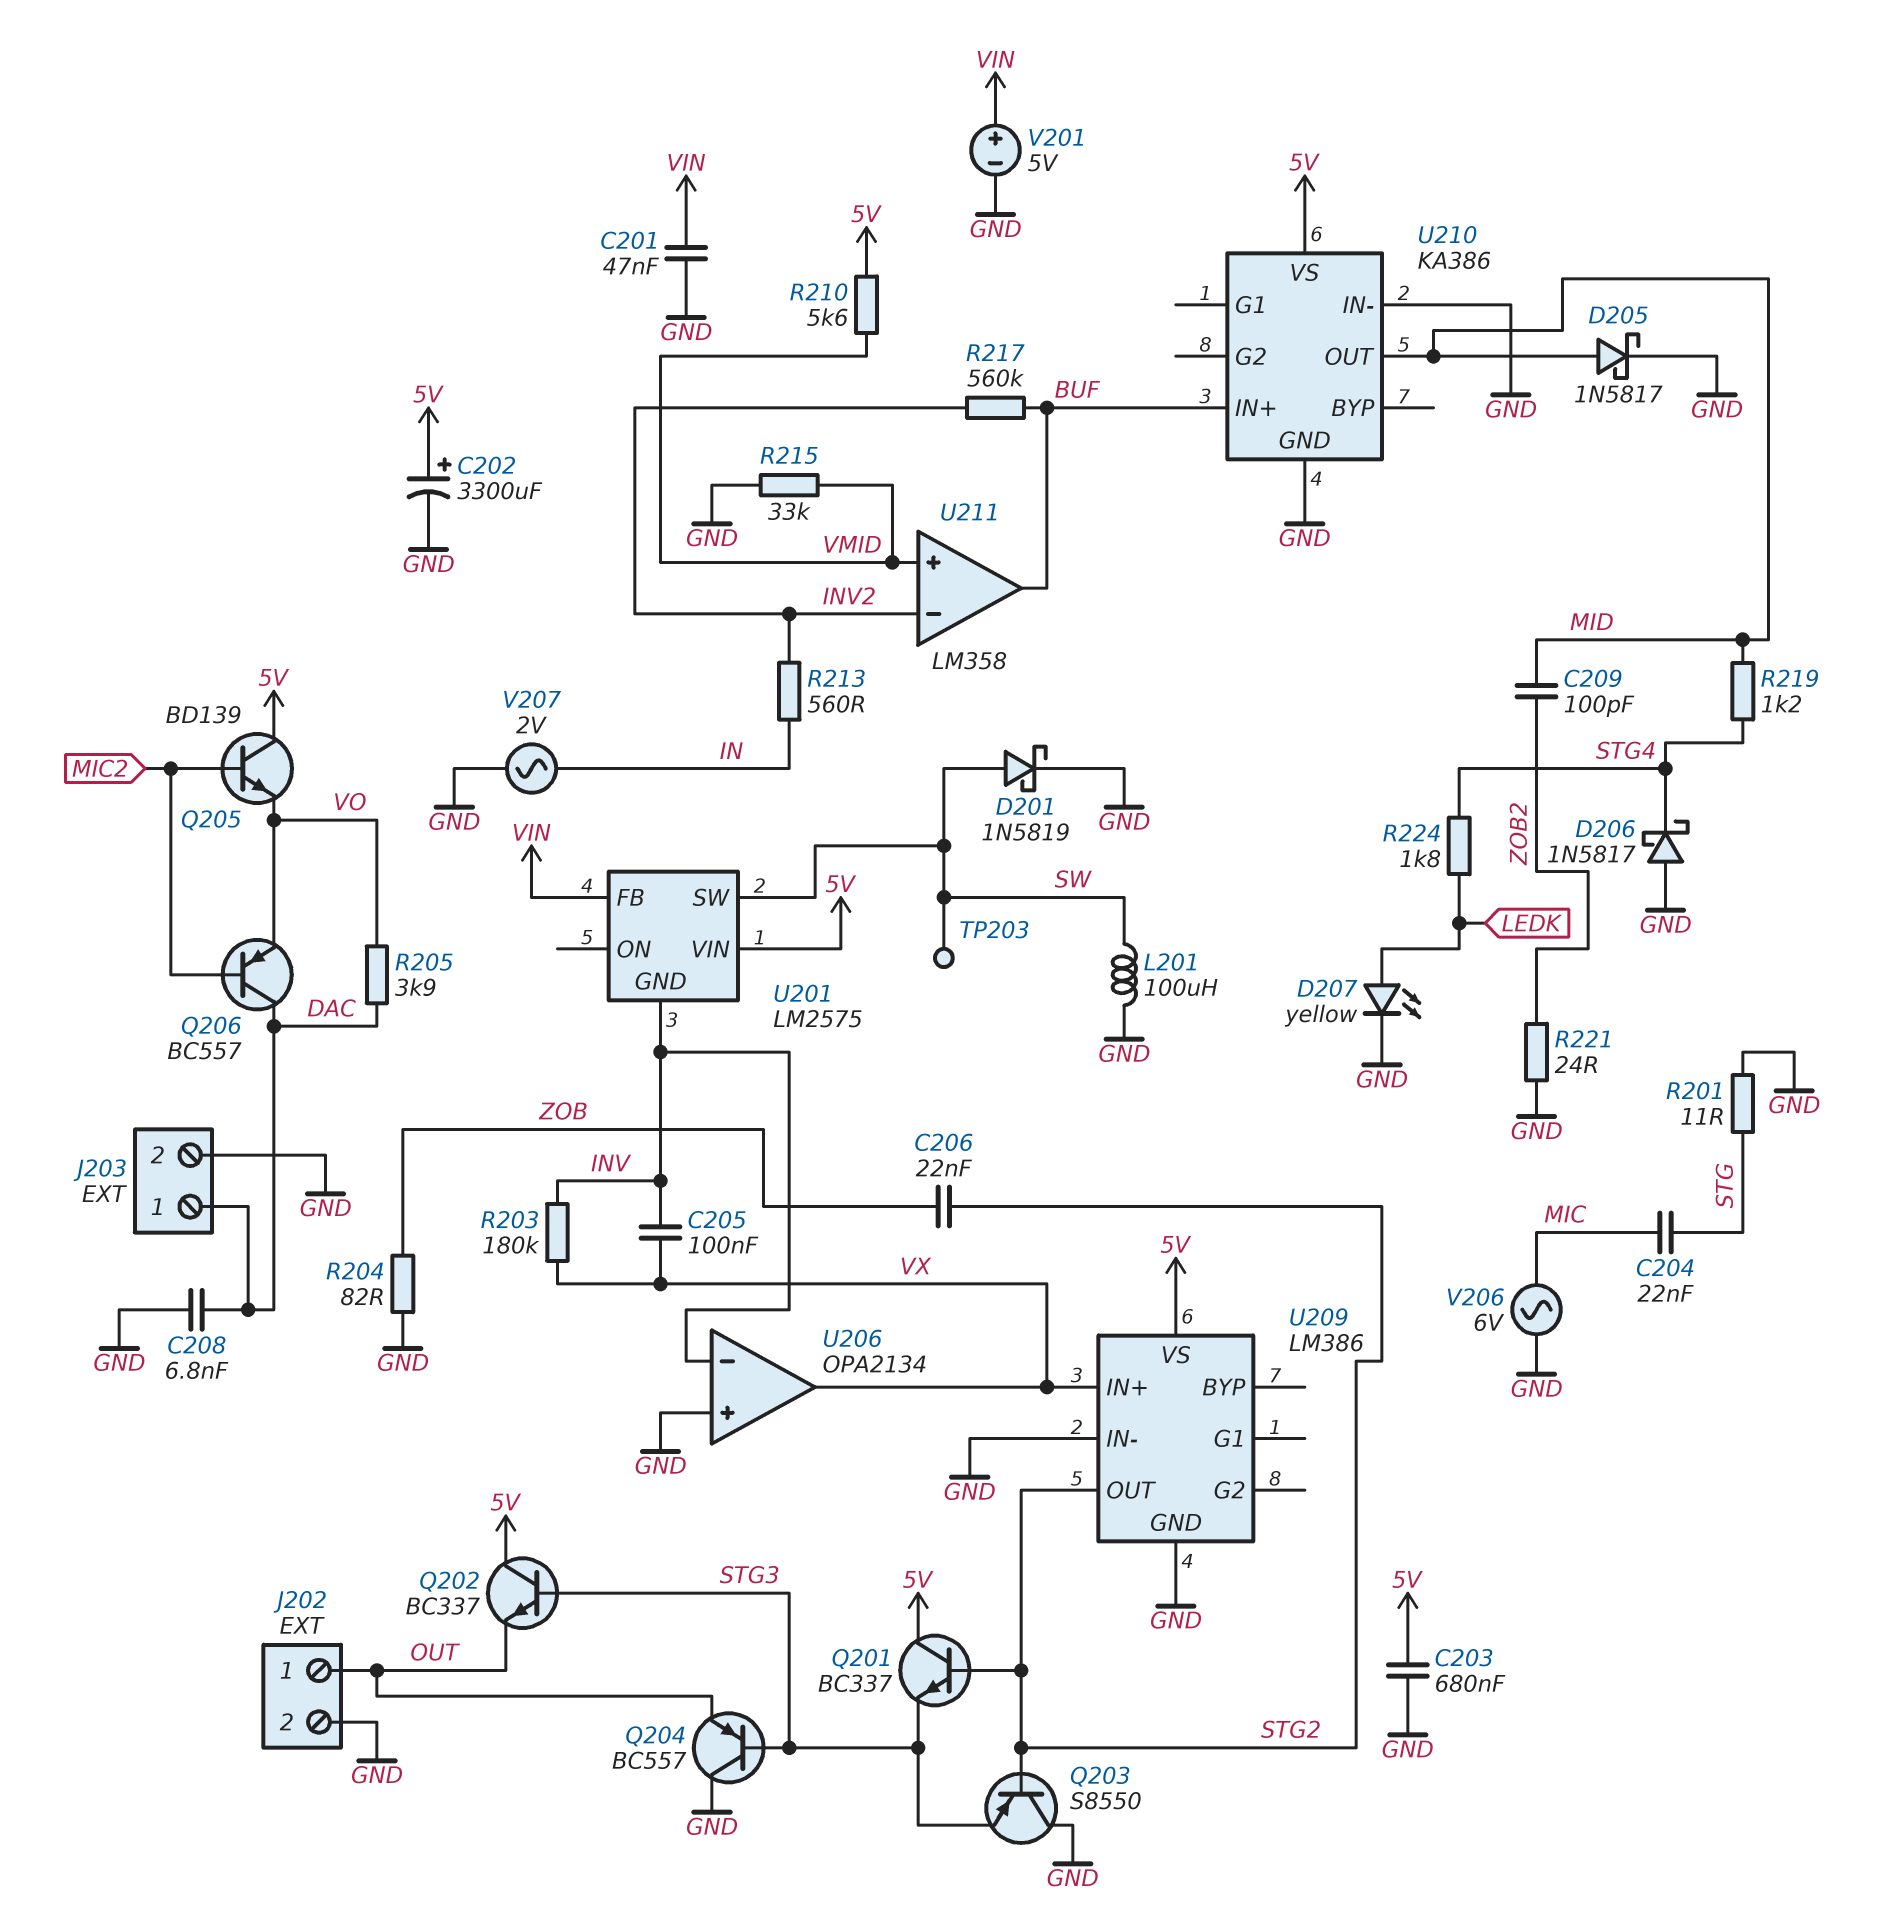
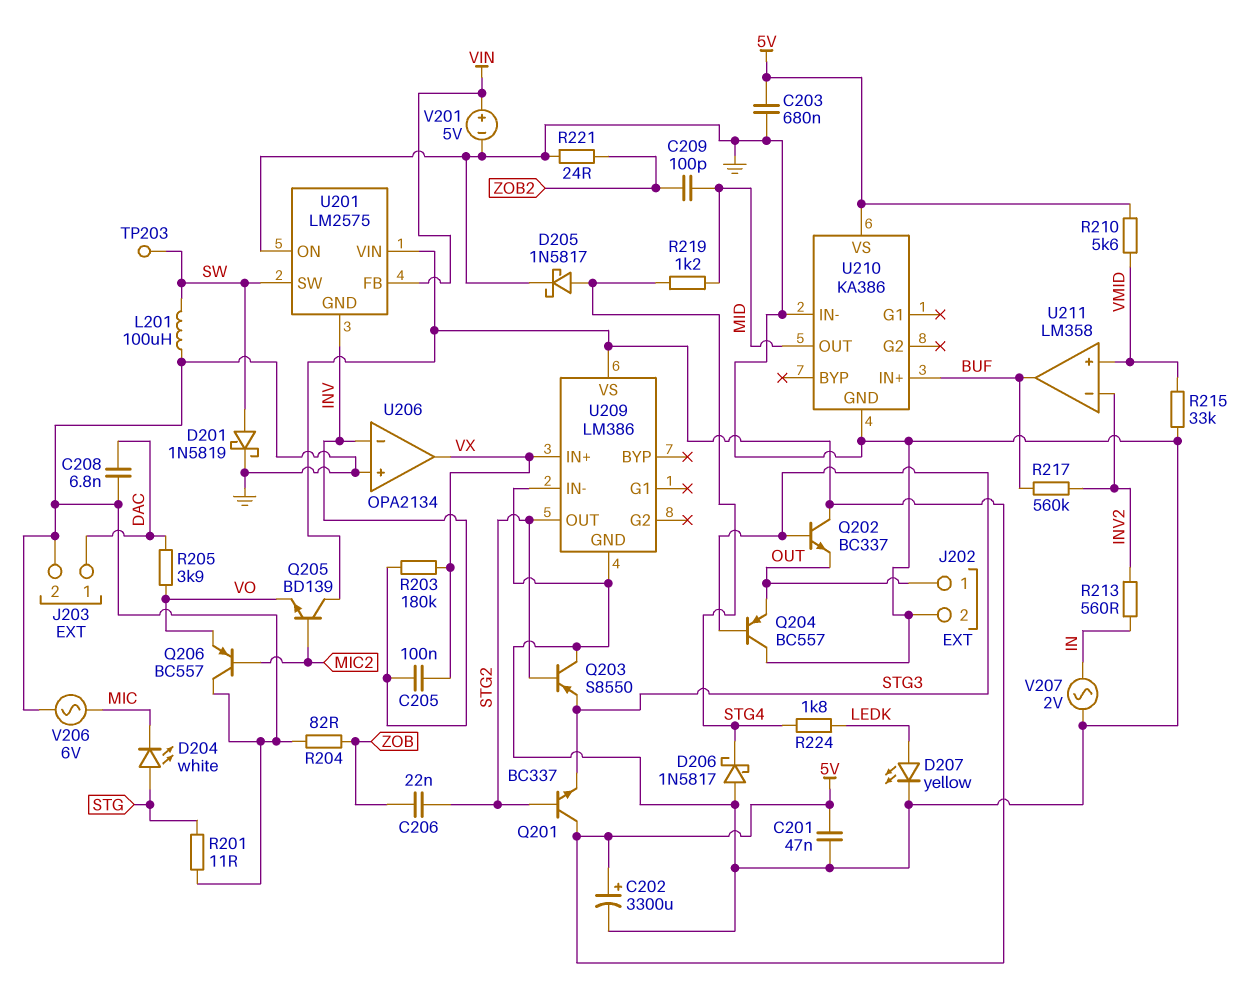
C201: 47nF (GND, VIN) -> 47nF (5V, GND)
C204: 22nF (MIC, STG) -> none
D204: none -> LED white (A STG, K MIC)
D205: schottky 1N5817 (A MID, K GND) -> schottky 1N5817 (A STG4, K GND)
Q206: PNP BC557 (B MIC2, C DAC, E VO) -> PNP BC557 (B MIC2, C GND, E VO)
U201 pin ON: none -> GND

